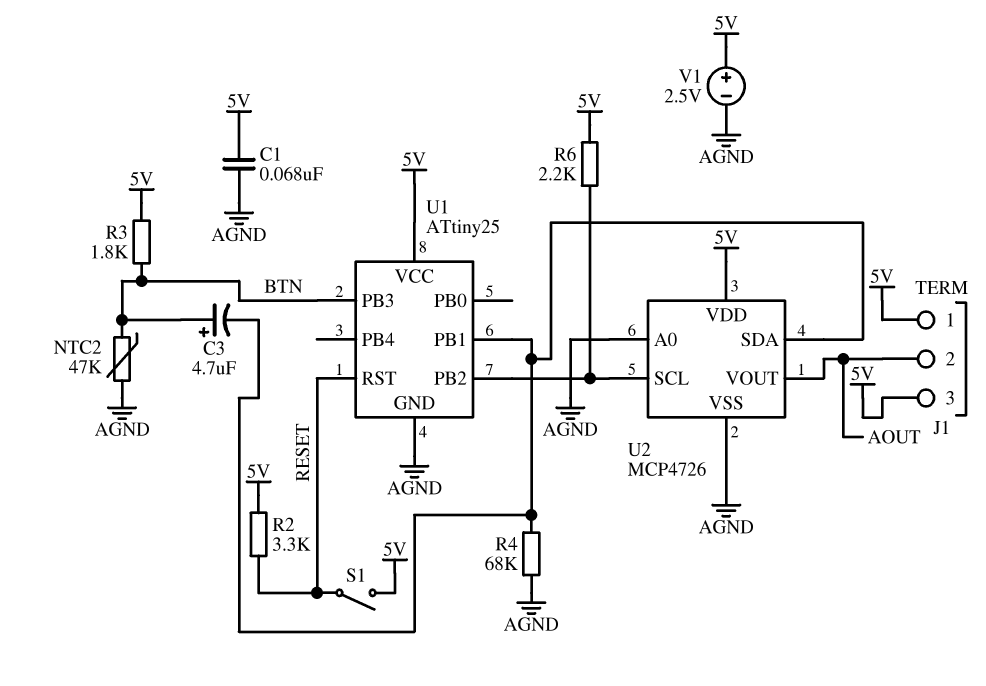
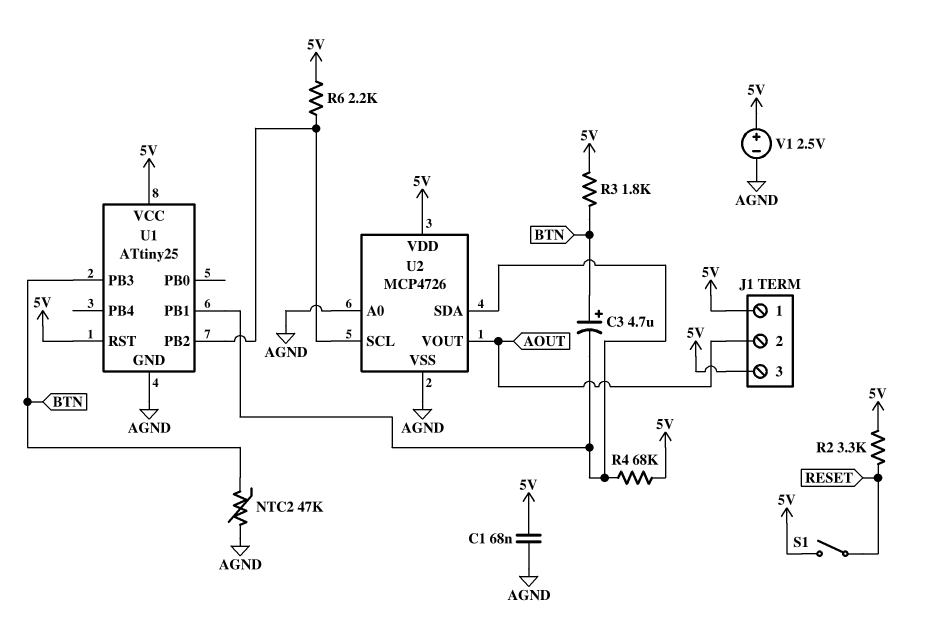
R4: 68k (AGND, U1/PB1) -> 68k (5V, U1/PB1)
U1 pin RST: RESET -> 5V

